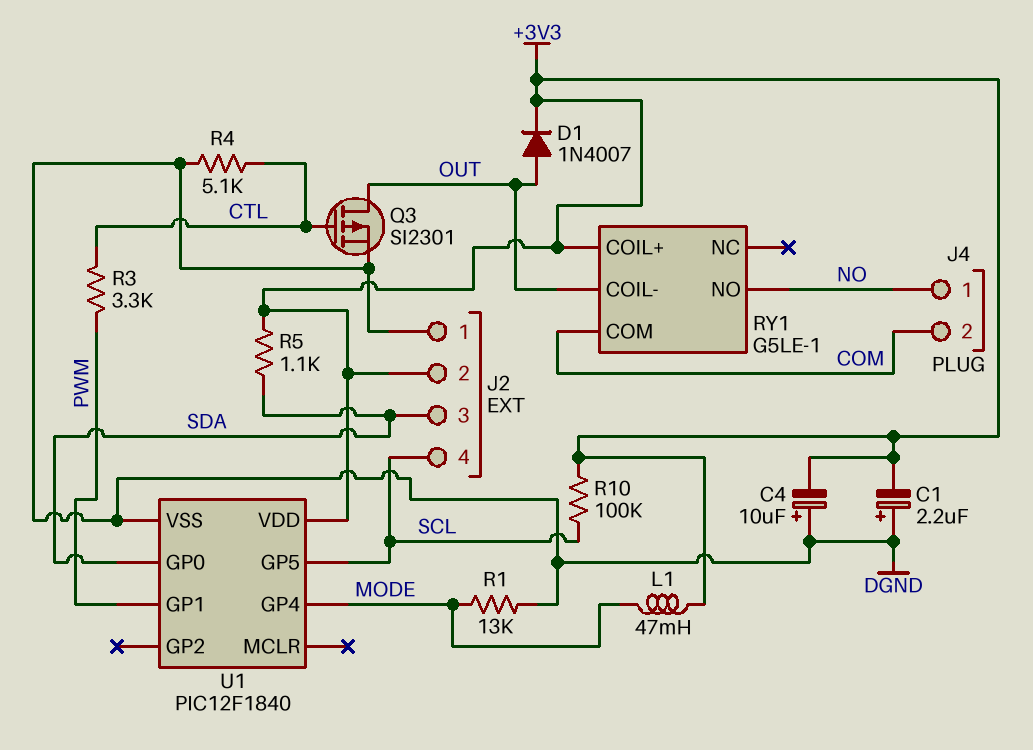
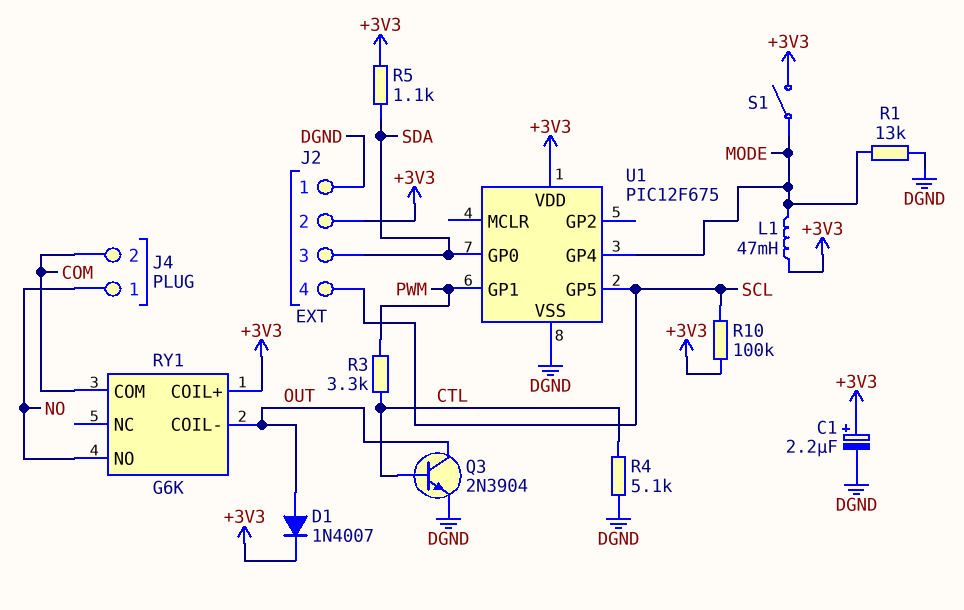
C1: 2.2uF (plus DGND, minus +3V3) -> 2.2uF (plus +3V3, minus DGND)
C4: 10uF (plus DGND, minus +3V3) -> none
Q3: PMOS SI2301 (G CTL, D OUT, S DGND) -> NPN 2N3904 (B CTL, C OUT, E DGND)
RY1: G5LE-1 -> G6K
S1: none -> switch (+3V3, MODE)
U1: PIC12F1840 -> PIC12F675

